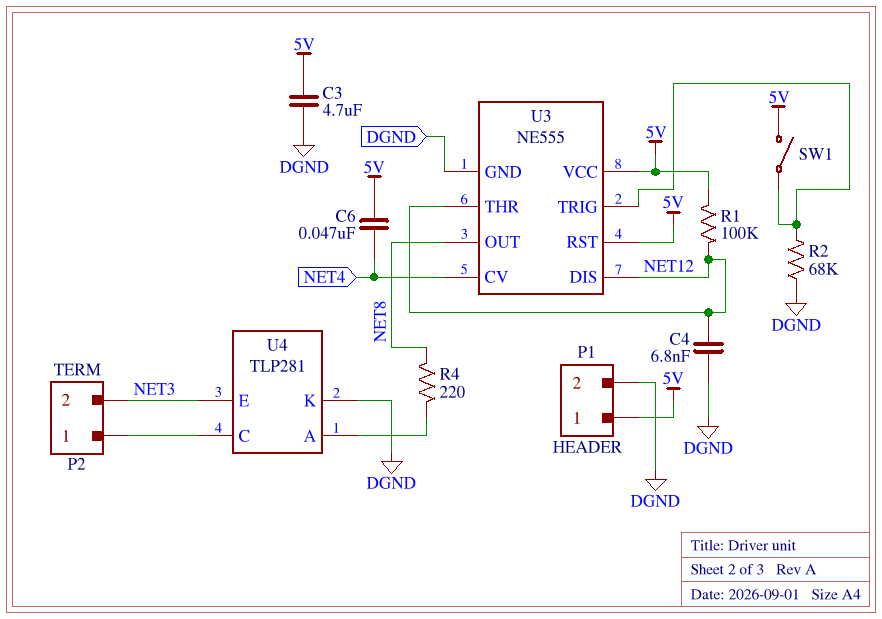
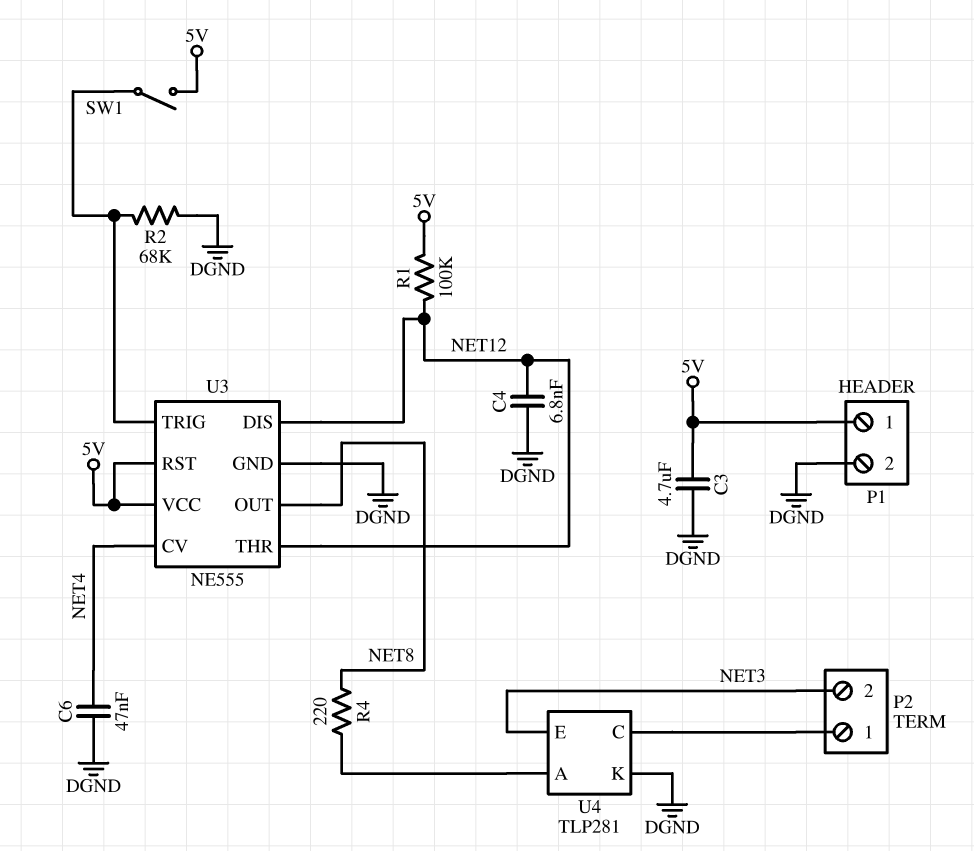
C6: 47nF (5V, NET4) -> 47nF (DGND, NET4)

